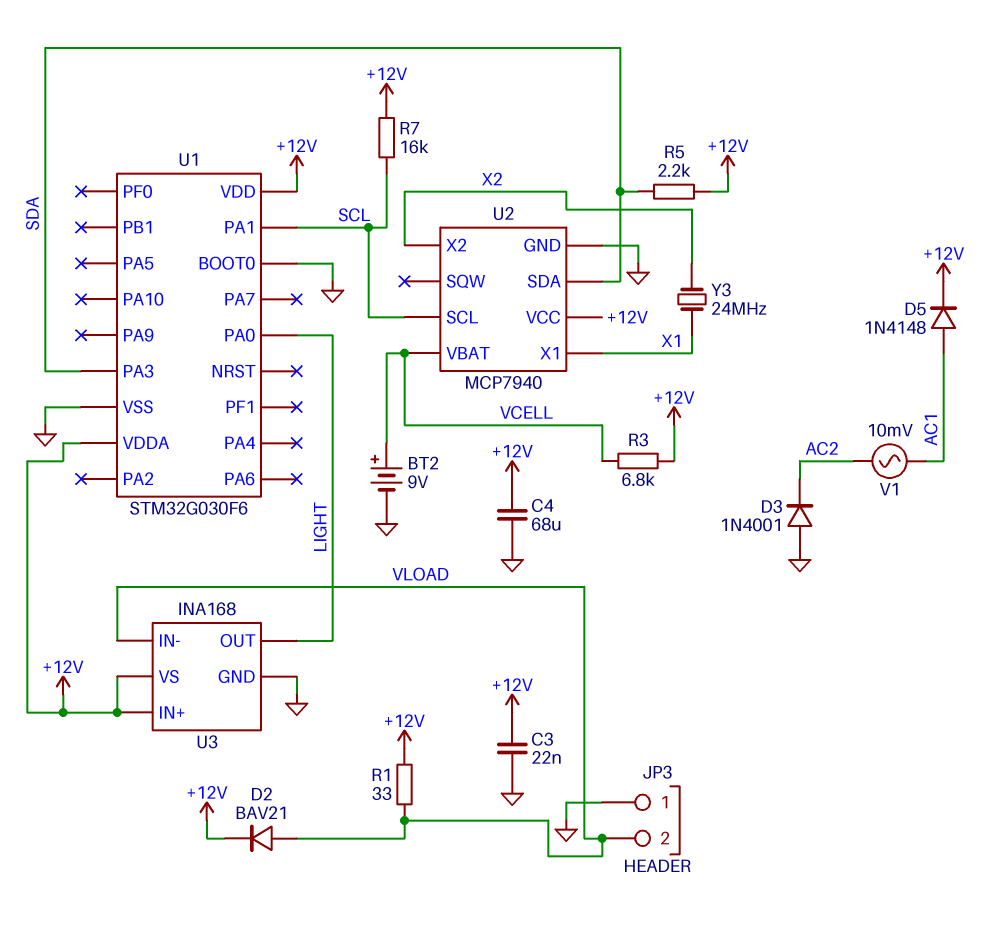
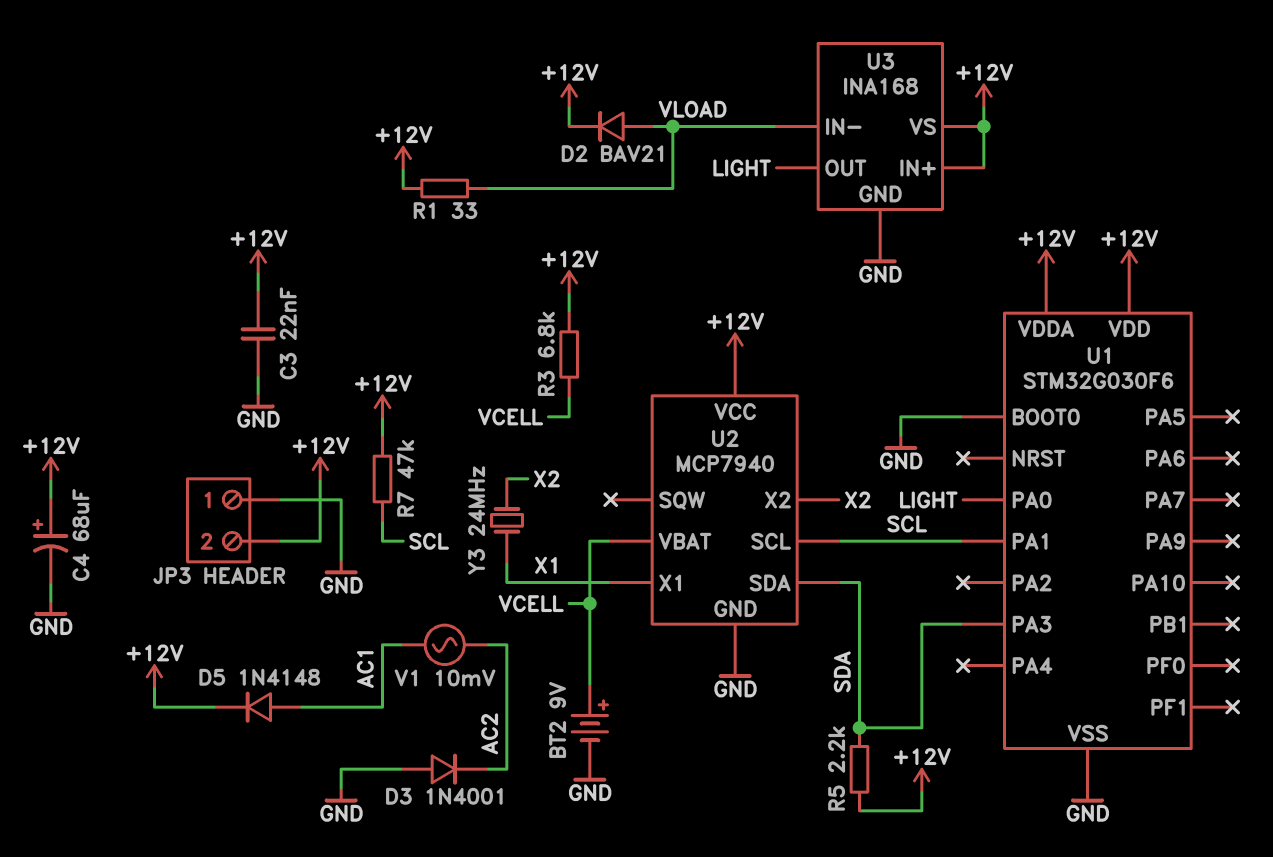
C4: 68uF (+12V, GND) -> 68uF (plus +12V, minus GND)
JP3 pin 2: VLOAD -> +12V
R7: 16k (+12V, SCL) -> 47k (+12V, SCL)

